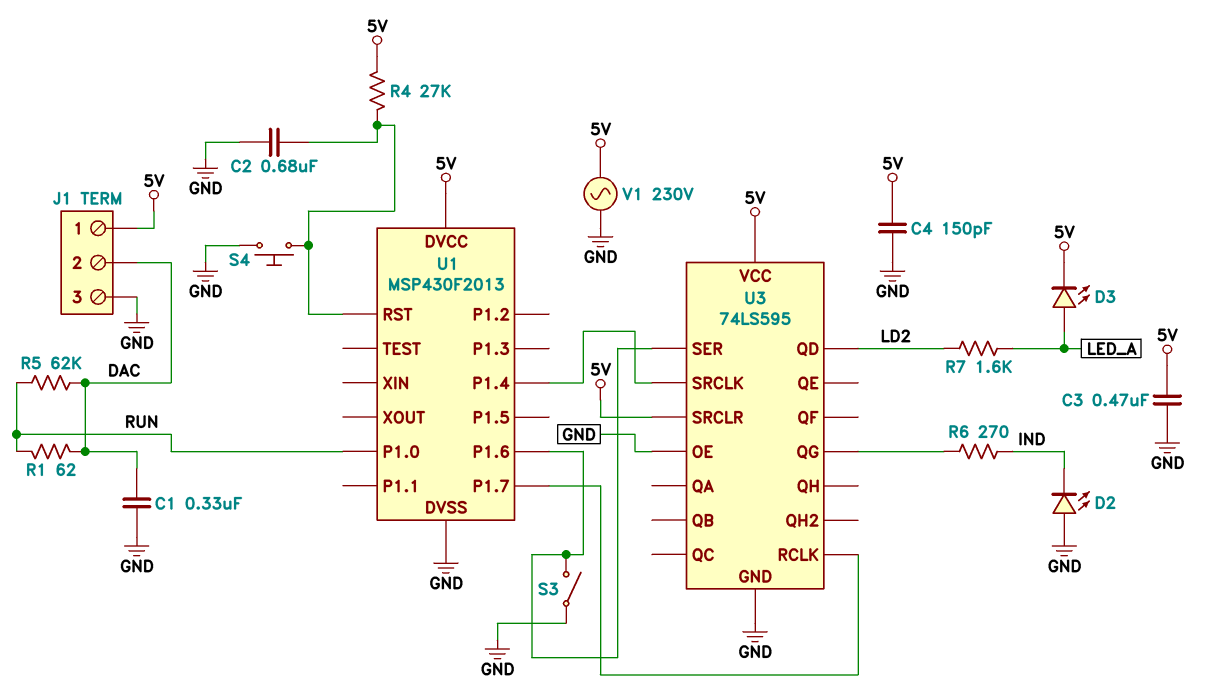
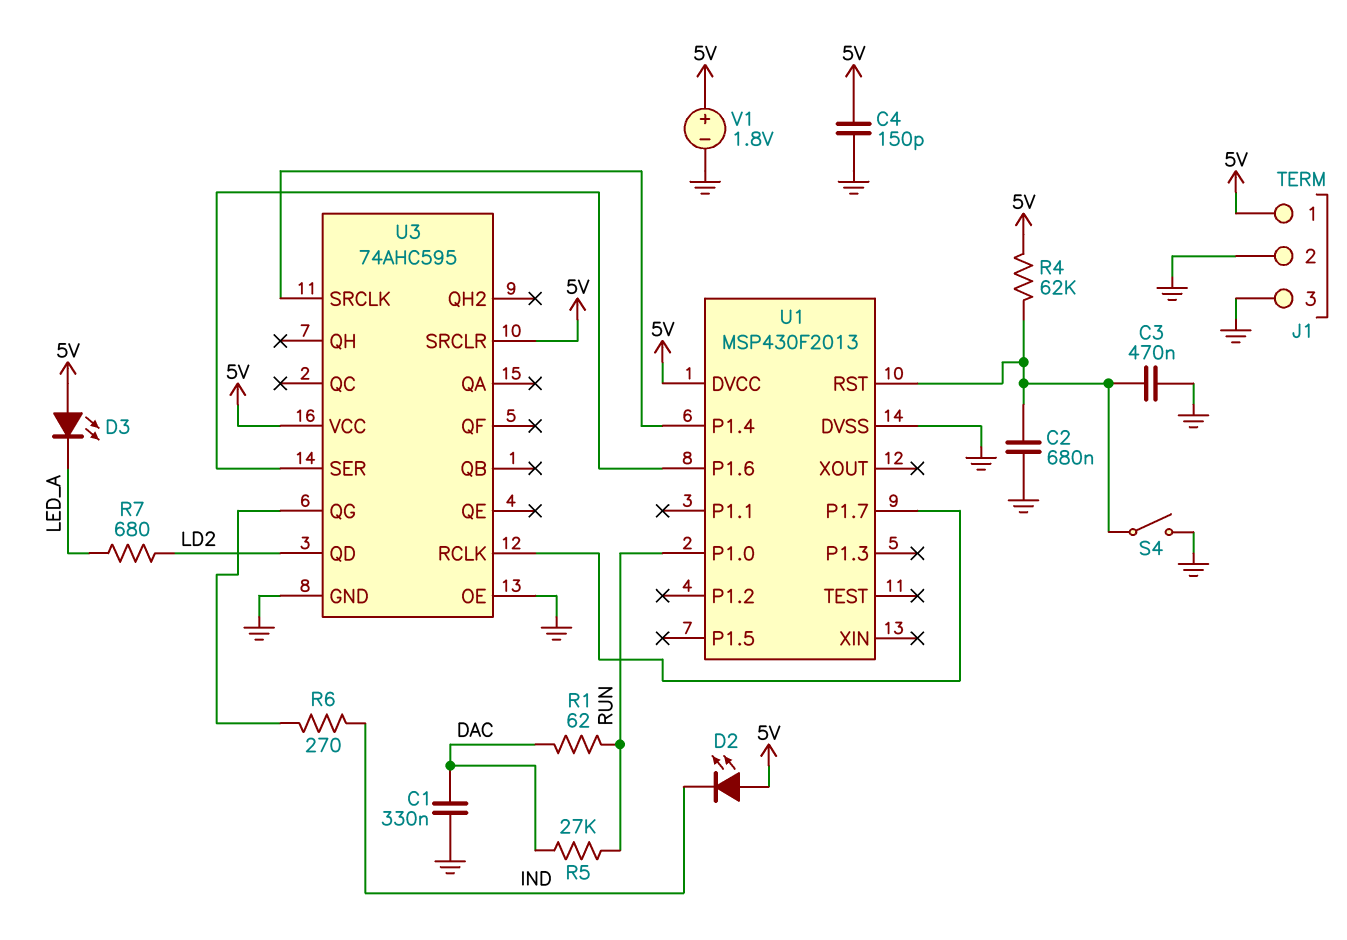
C3: 470nF (5V, GND) -> 470nF (GND, U1/RST)
D2: LED (A GND, K IND) -> LED (A 5V, K IND)
D3: LED (A LED_A, K 5V) -> LED (A 5V, K LED_A)
J1 pin 2: DAC -> GND
R4: 27k (5V, U1/RST) -> 62k (5V, U1/RST)
R5: 62k (DAC, RUN) -> 27k (DAC, RUN)
R7: 1.6k (LD2, LED_A) -> 680 (LD2, LED_A)
S3: switch (GND, U1/P1.6) -> none
S4: button (GND, U1/RST) -> switch (GND, U1/RST)
U3: 74LS595 -> 74AHC595
V1: AC 230V (5V, GND) -> 1.8V (plus 5V, minus GND)

